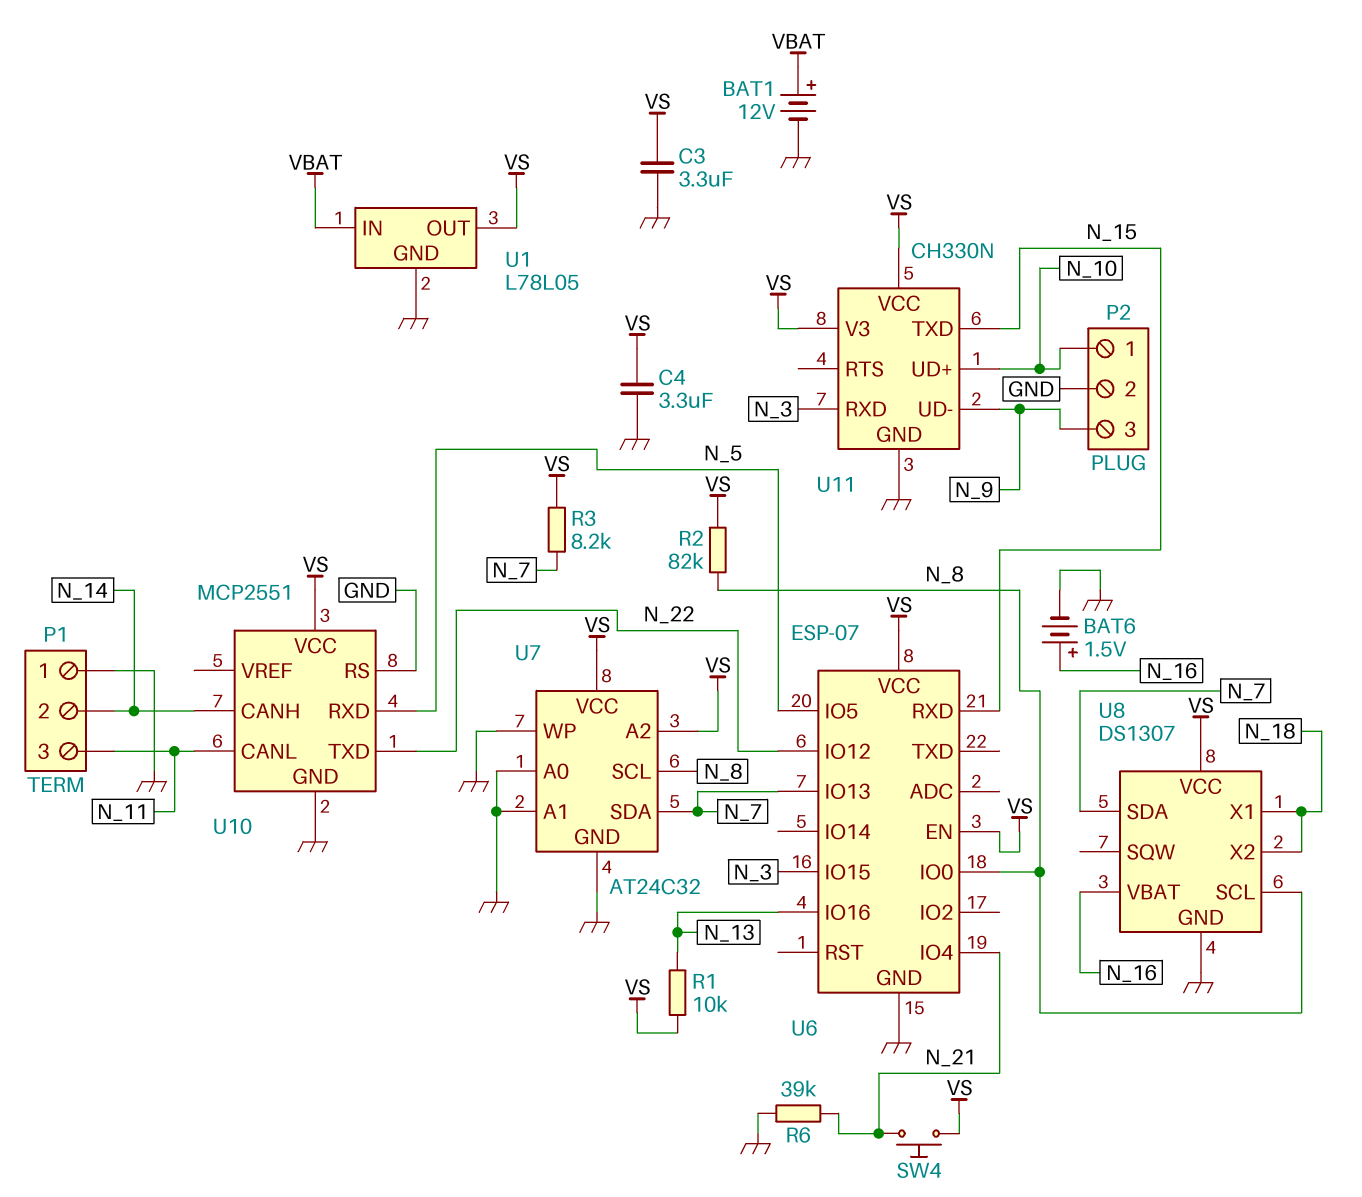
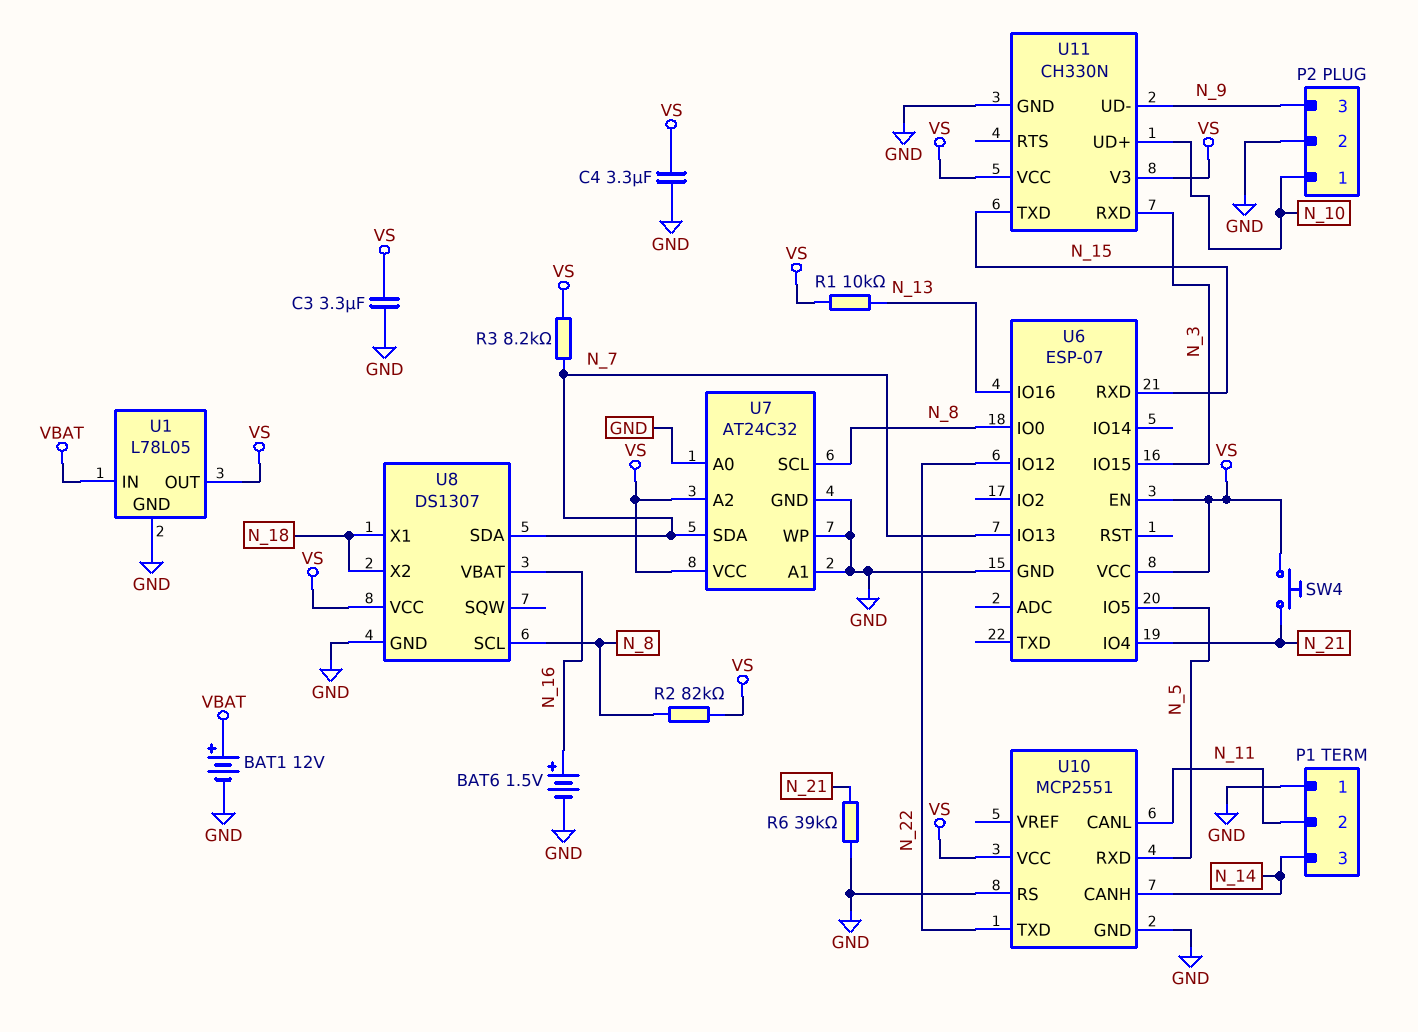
P1 pin 2: N_14 -> N_11
P1 pin 3: N_11 -> N_14

